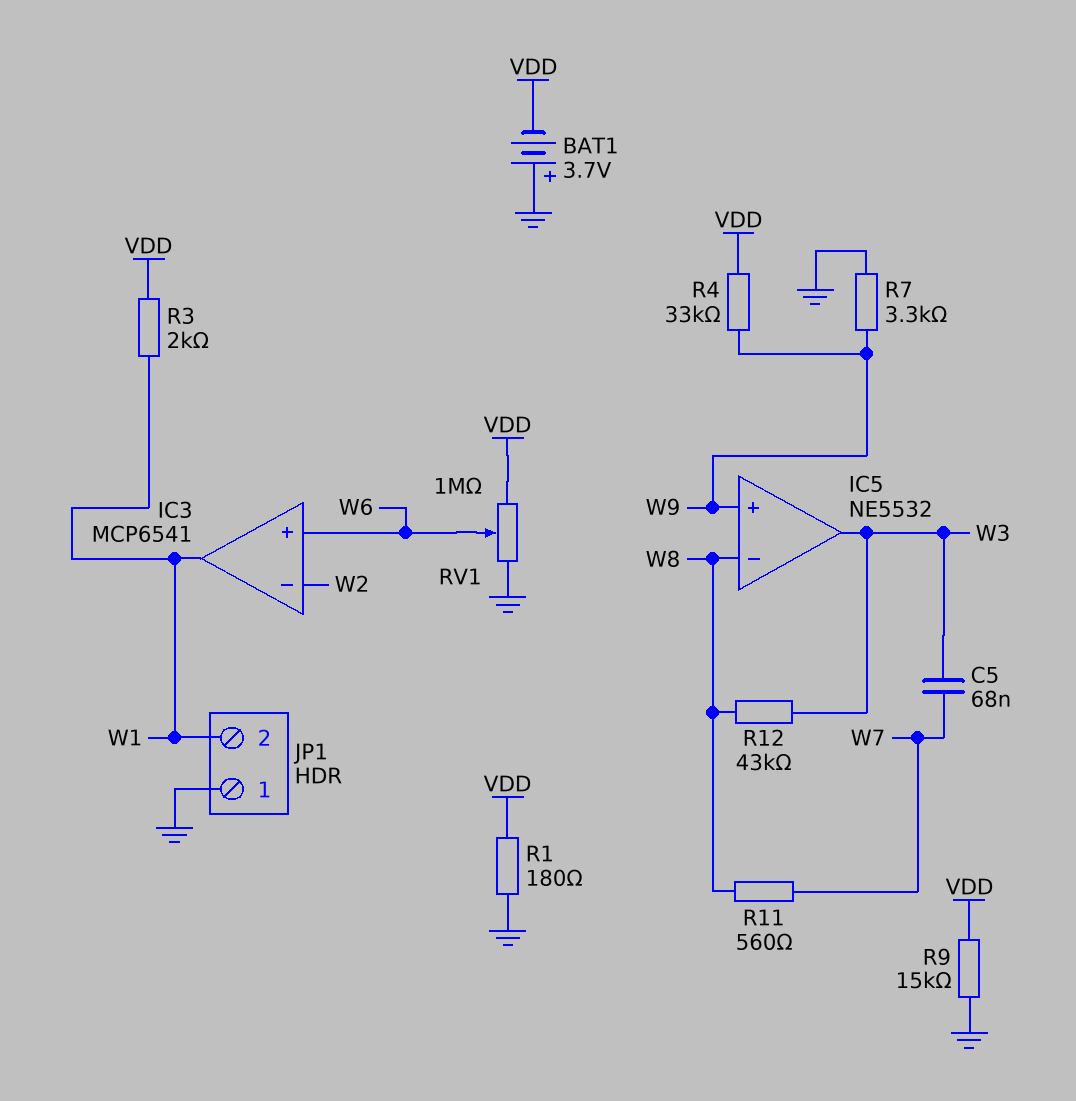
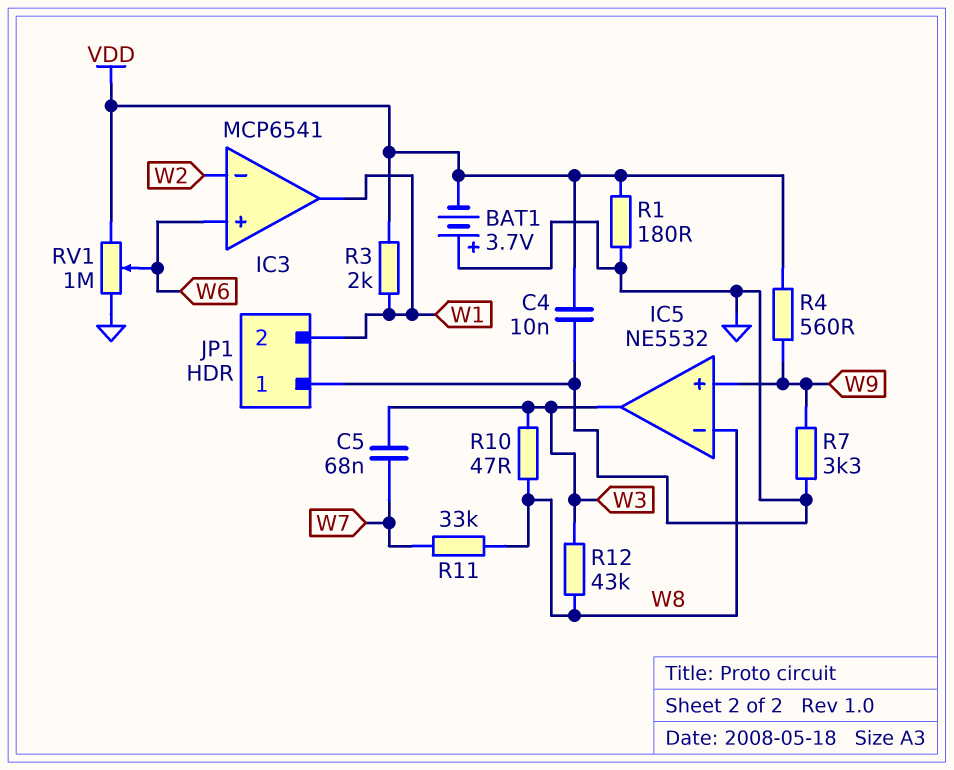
C4: none -> 10nF (GND, VDD)
R4: 33k (VDD, W9) -> 560 (VDD, W9)
R9: 15k (GND, VDD) -> none
R10: none -> 47 (W3, W8)
R11: 560 (W7, W8) -> 33k (W7, W8)

